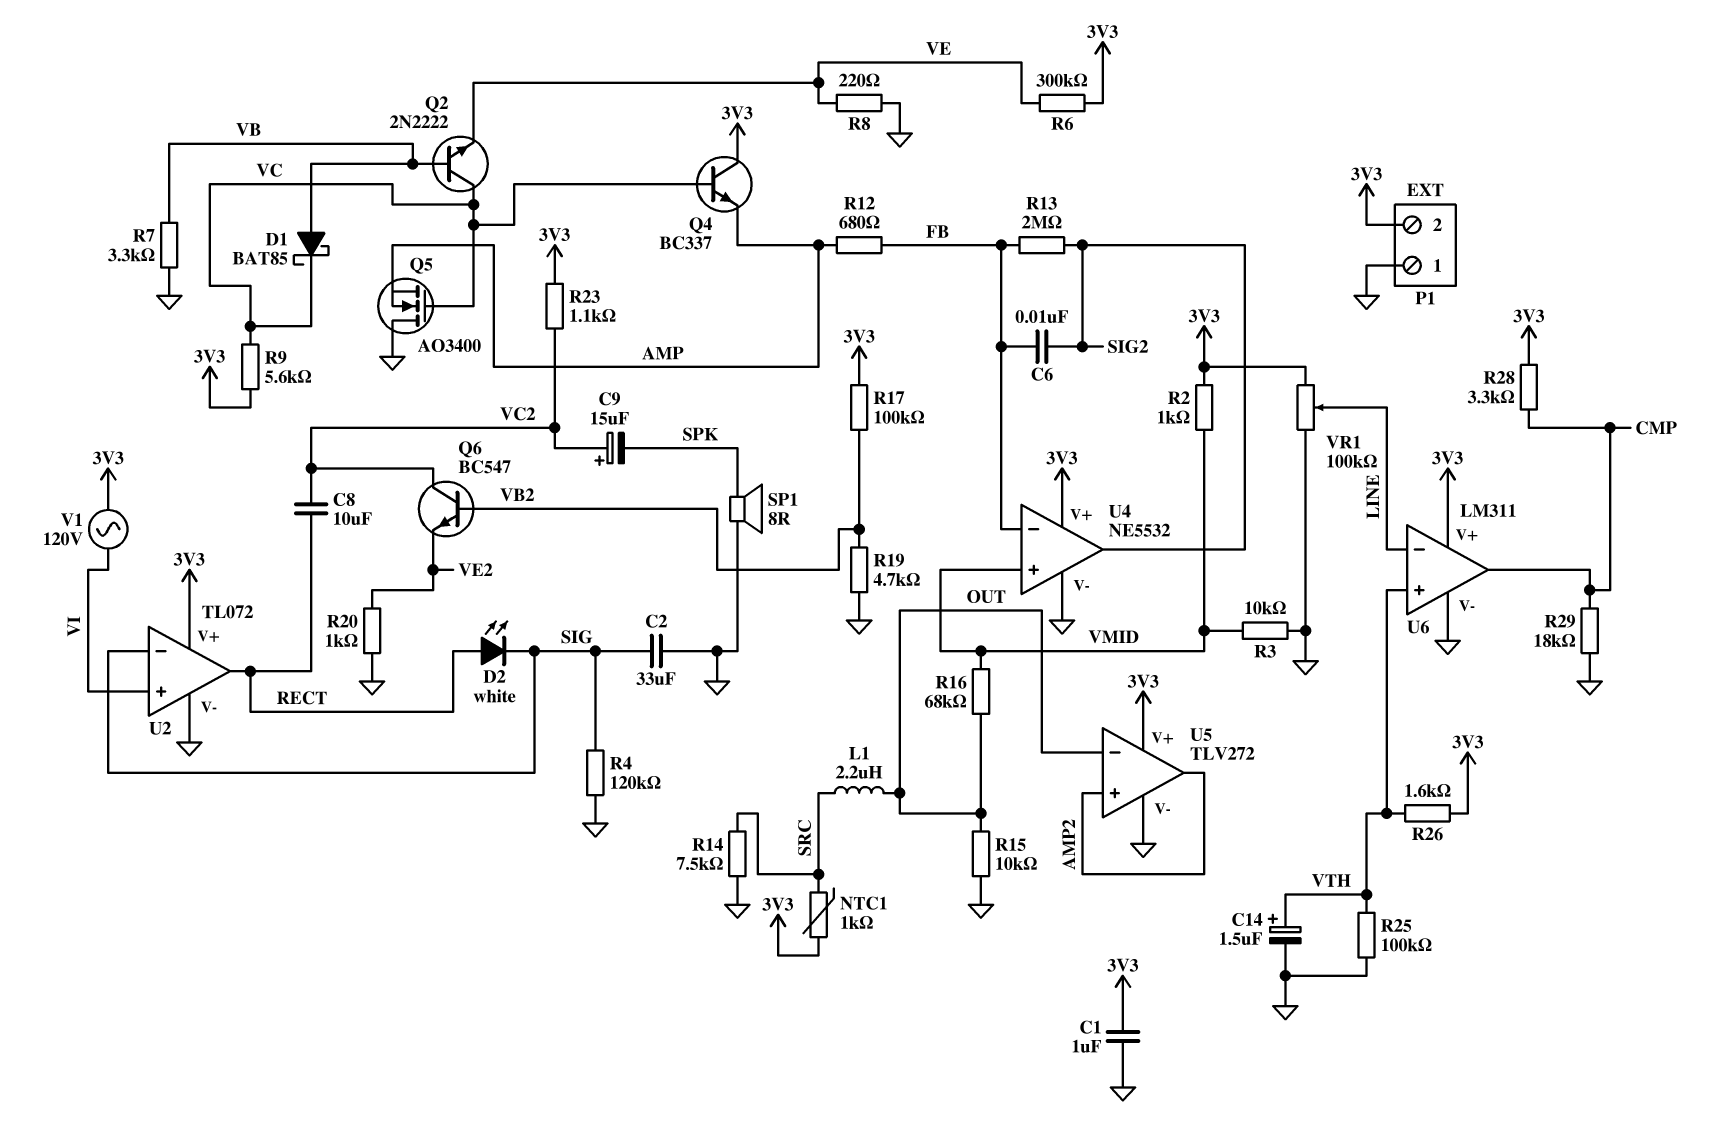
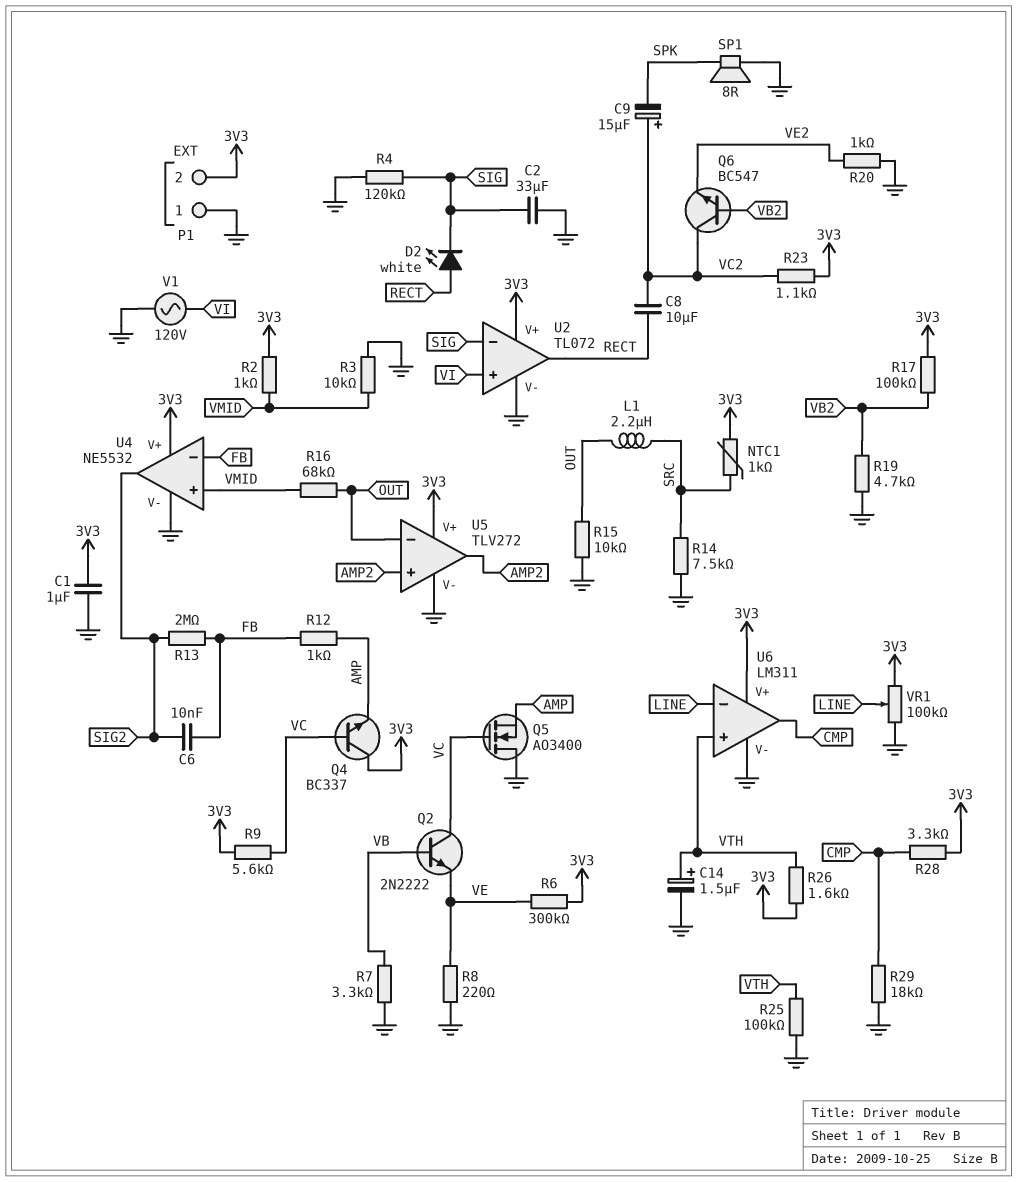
D1: schottky BAT85 (A VB, K VC) -> none
R12: 680 (AMP, FB) -> 1k (AMP, FB)
V1: AC 120V (3V3, VI) -> AC 120V (GND, VI)

